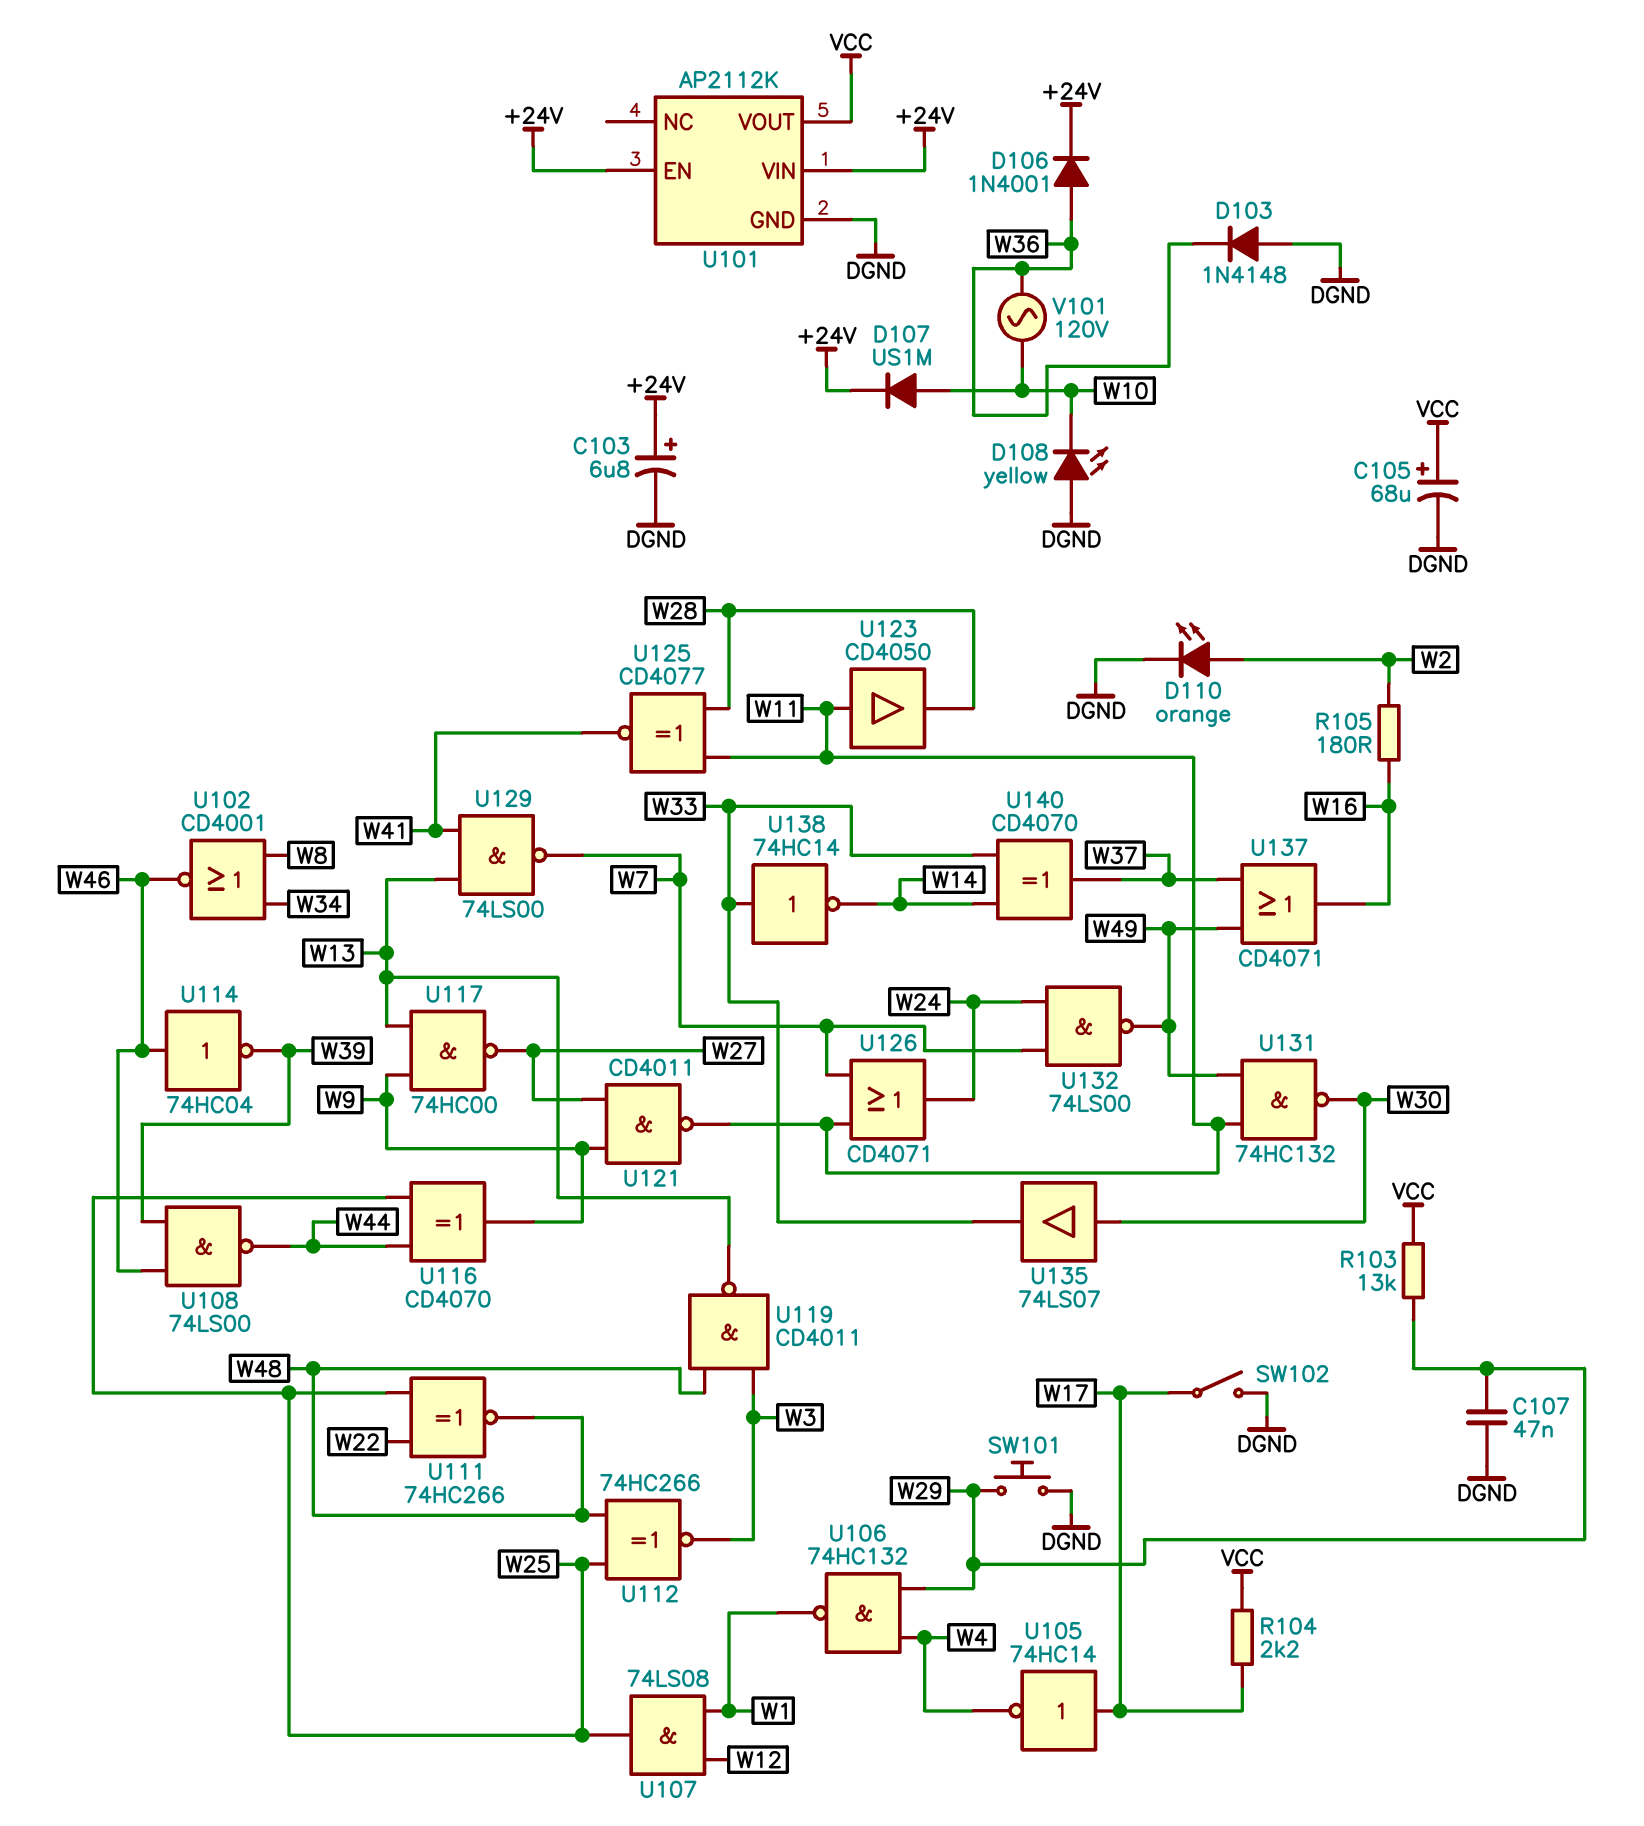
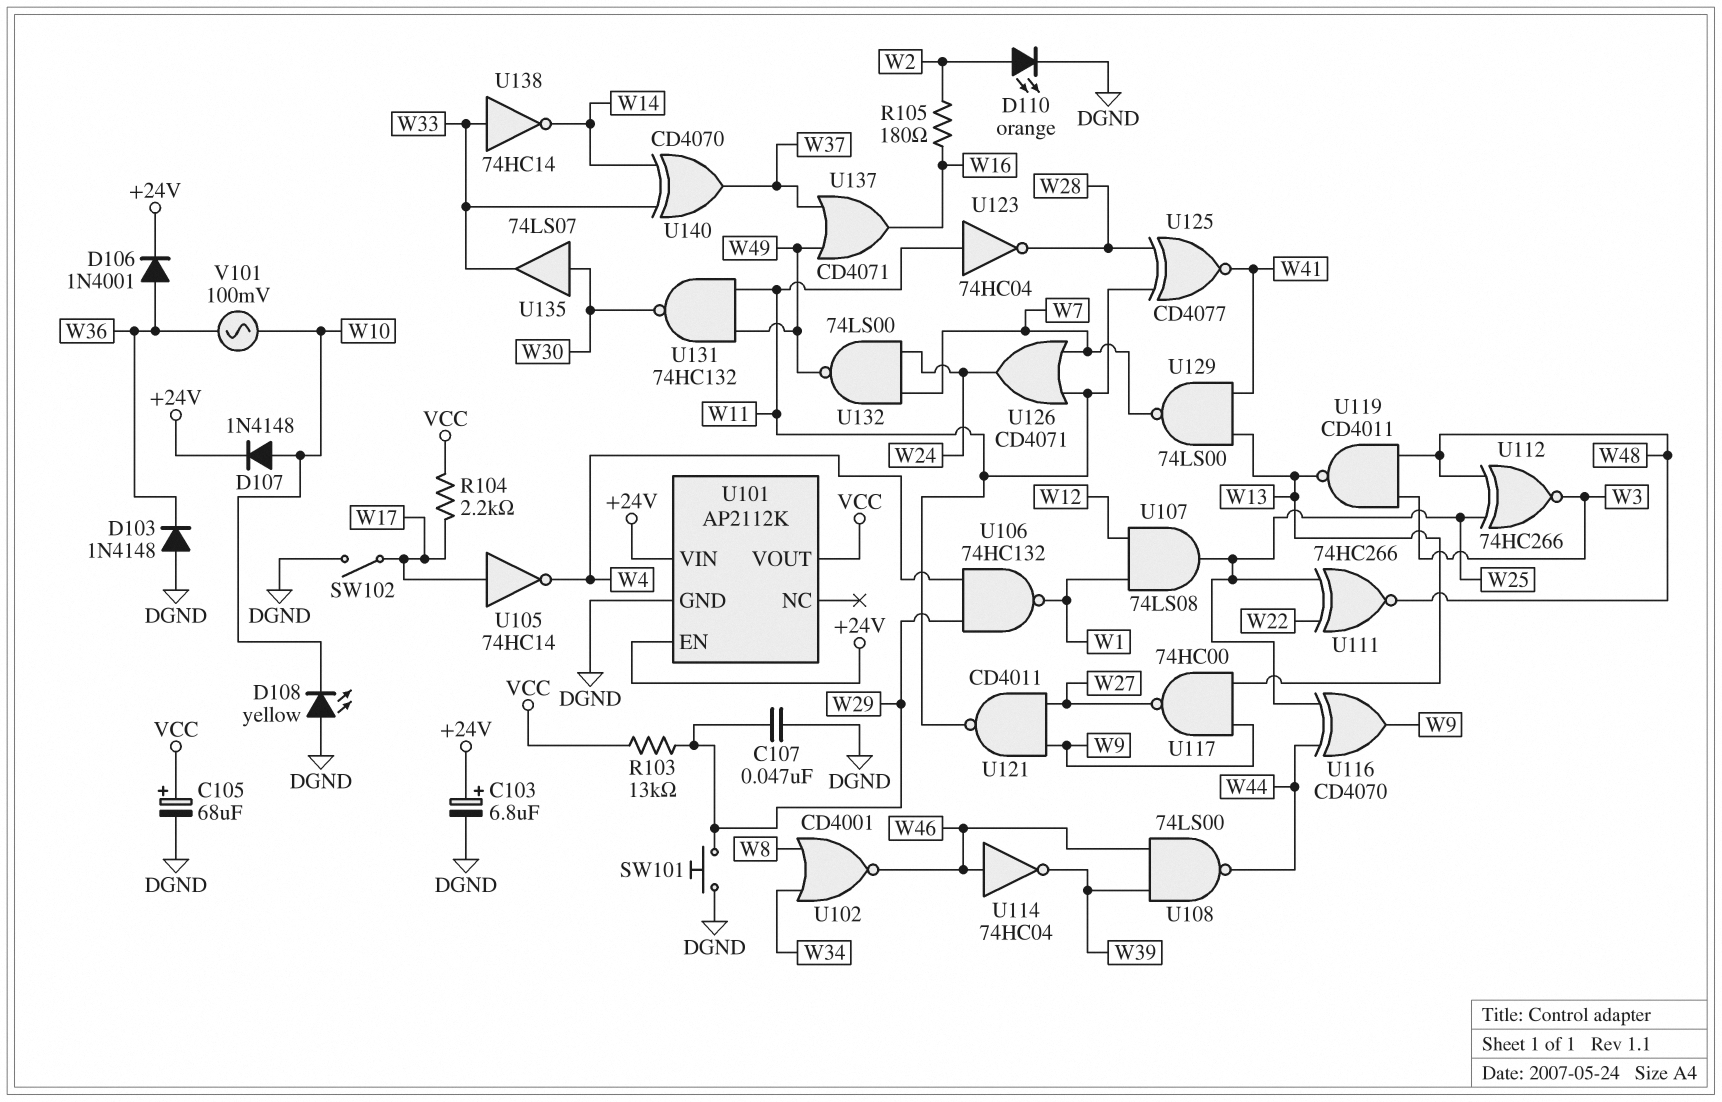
D107: diode US1M (A W10, K +24V) -> diode 1N4148 (A W10, K +24V)
U123: buffer CD4050 (in W11, out W28) -> NOT 74HC04 (in W11, out W28)
V101: AC 120V (W10, W36) -> AC 100mV (W10, W36)

